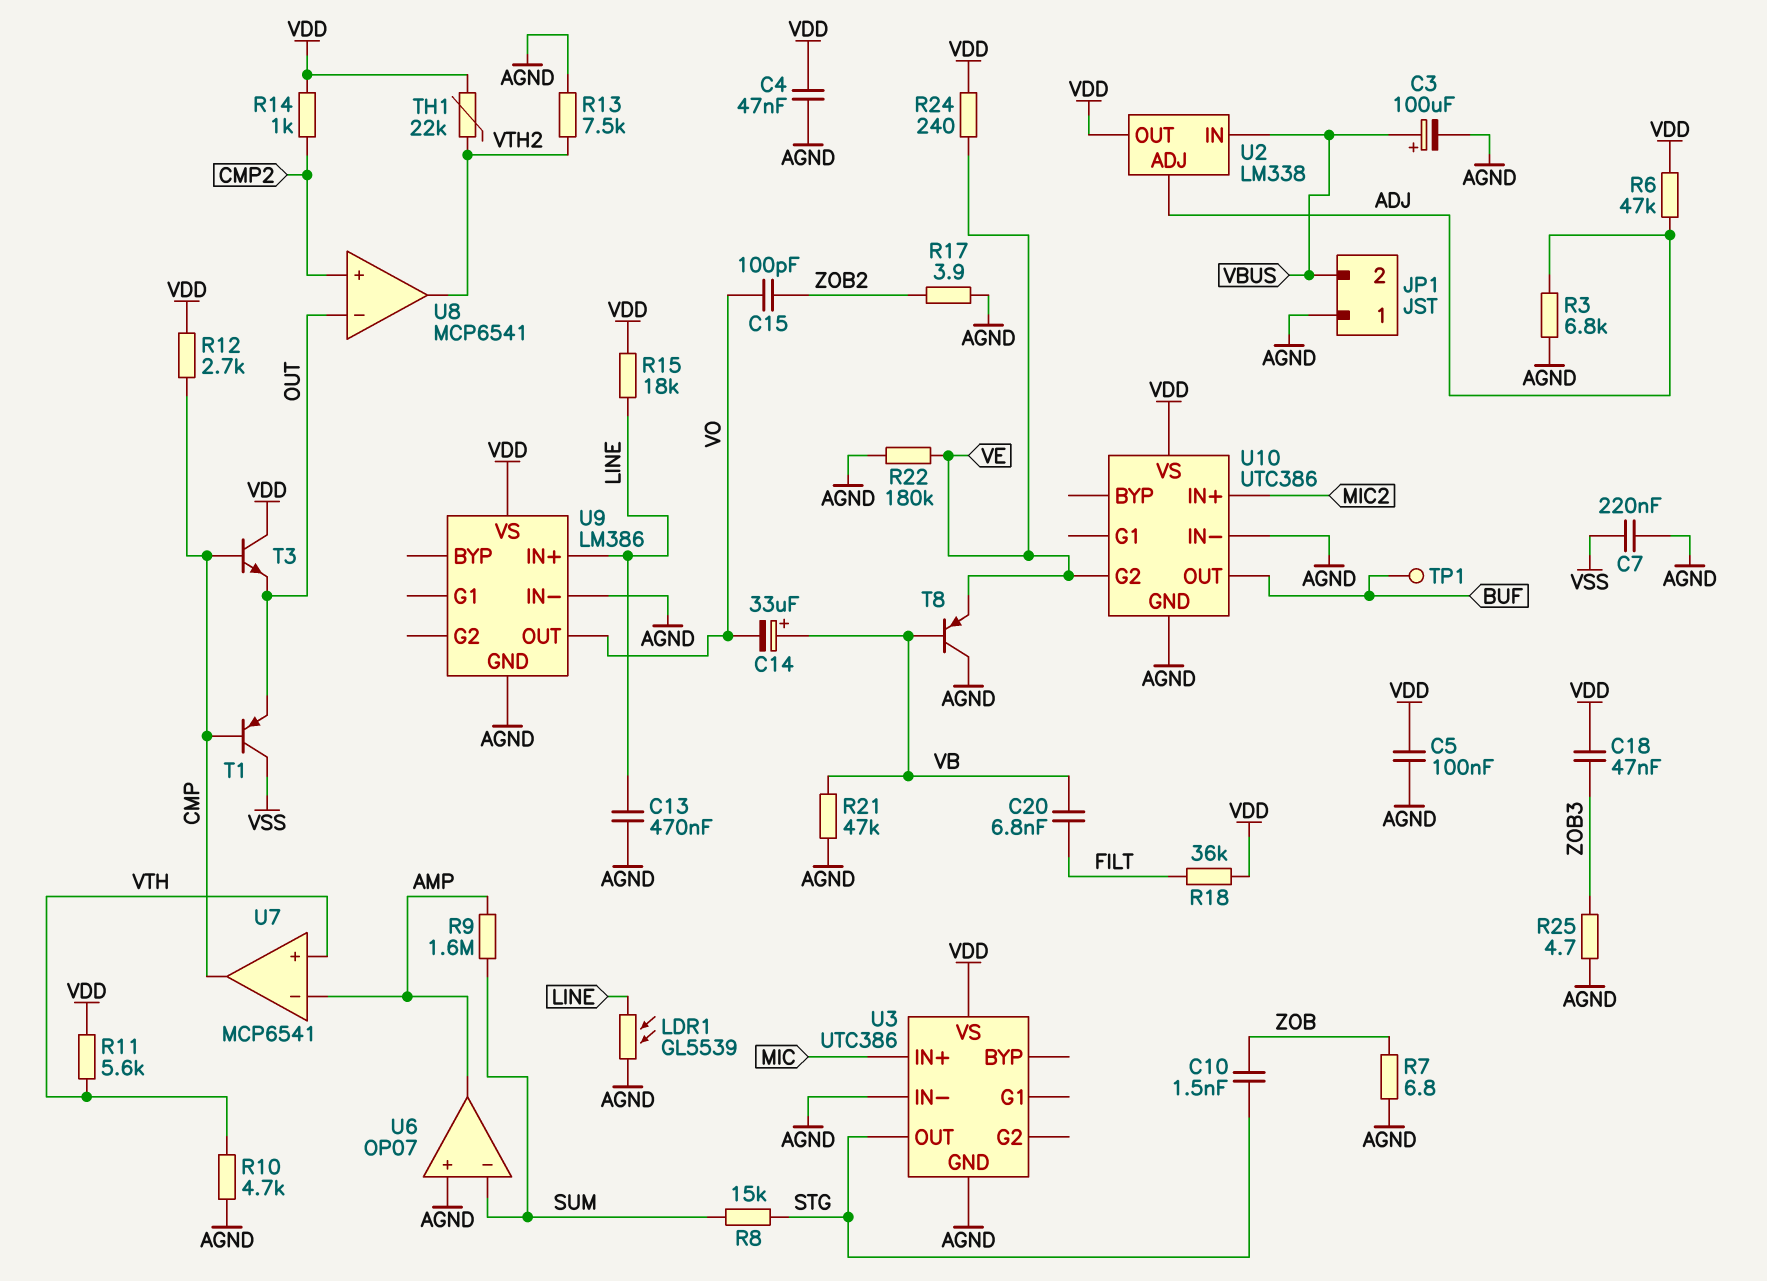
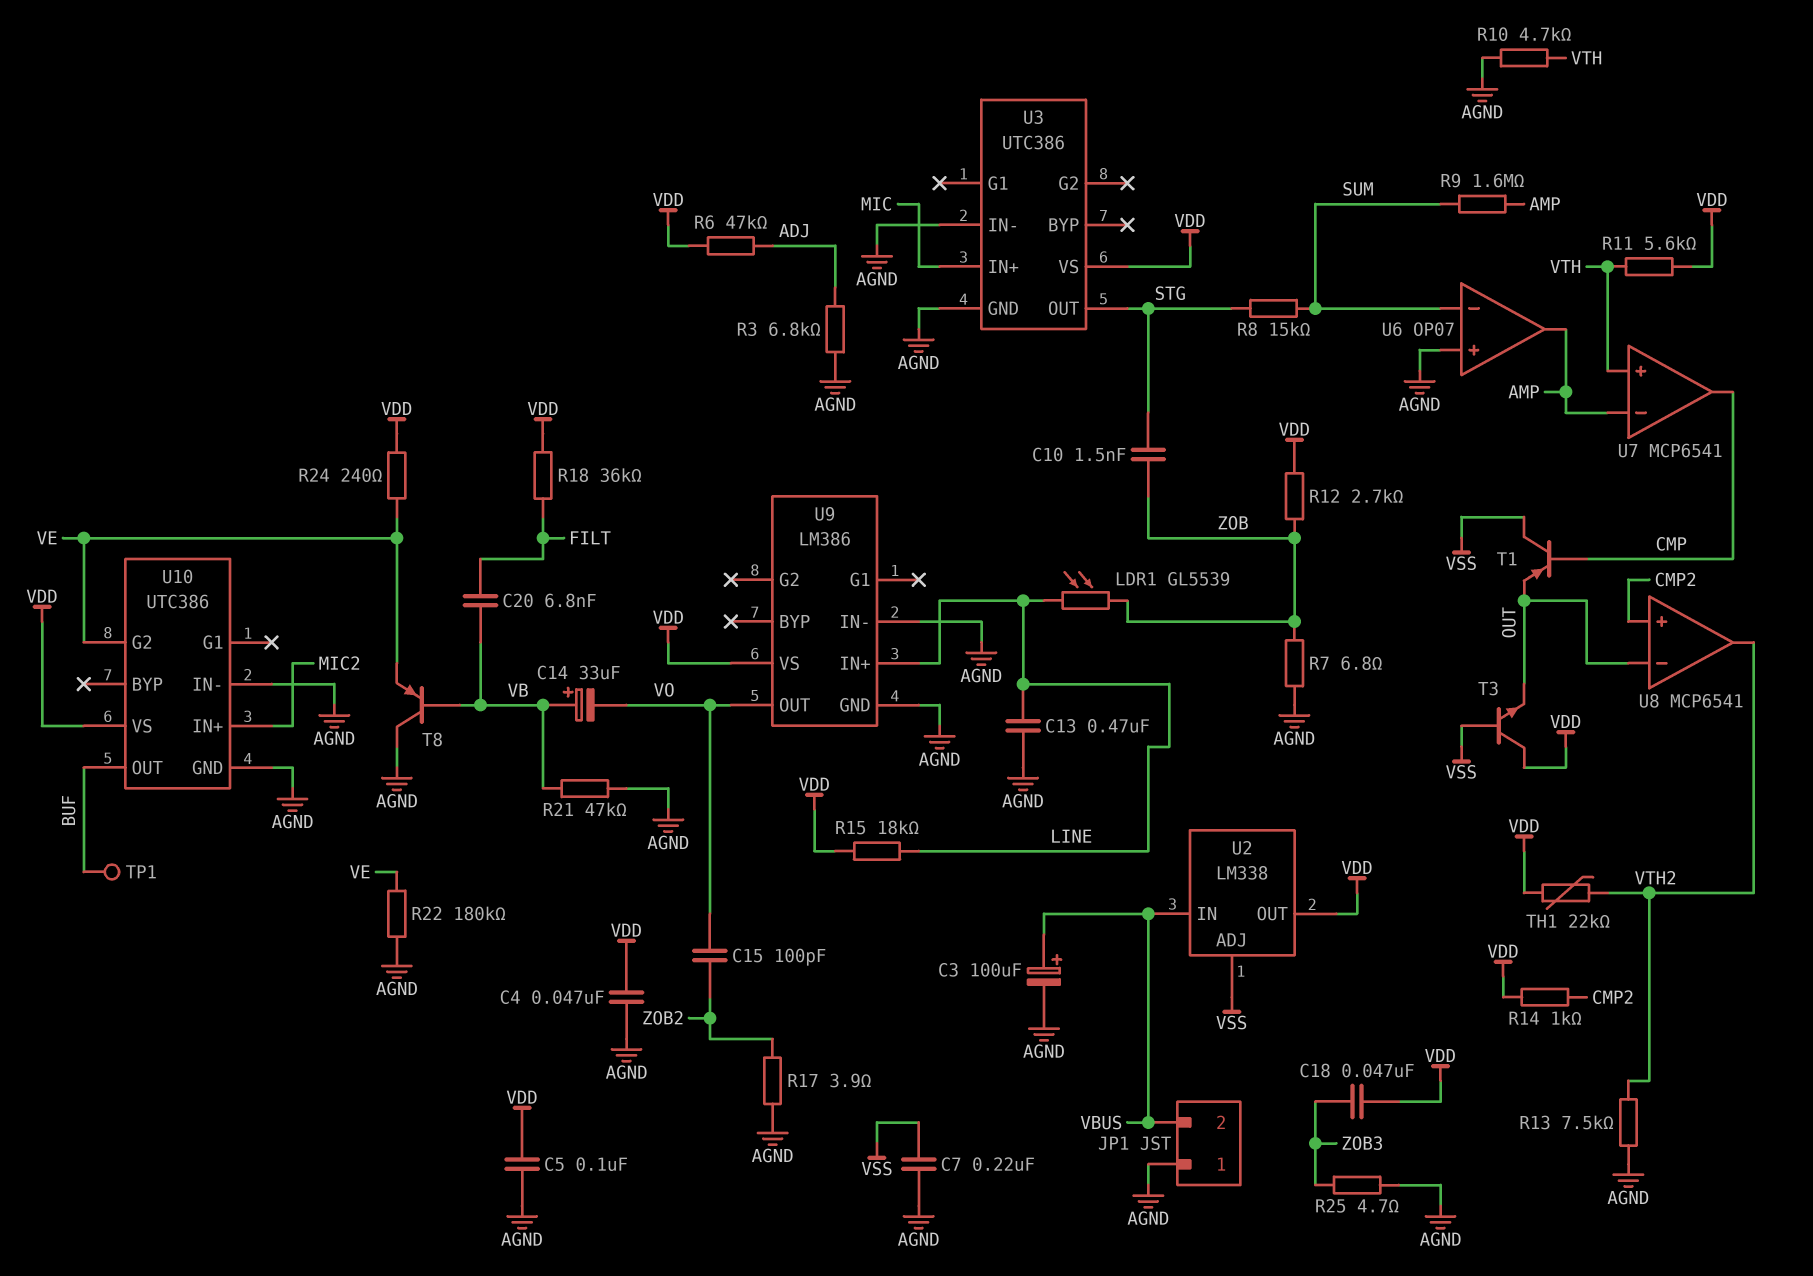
LDR1: GL5539 (AGND, LINE) -> GL5539 (LINE, ZOB)
R12: 2.7k (CMP, VDD) -> 2.7k (VDD, ZOB)
T3: NPN (B CMP, C VDD, E OUT) -> NPN (B VSS, C VDD, E OUT)
U2 pin ADJ: ADJ -> VSS

